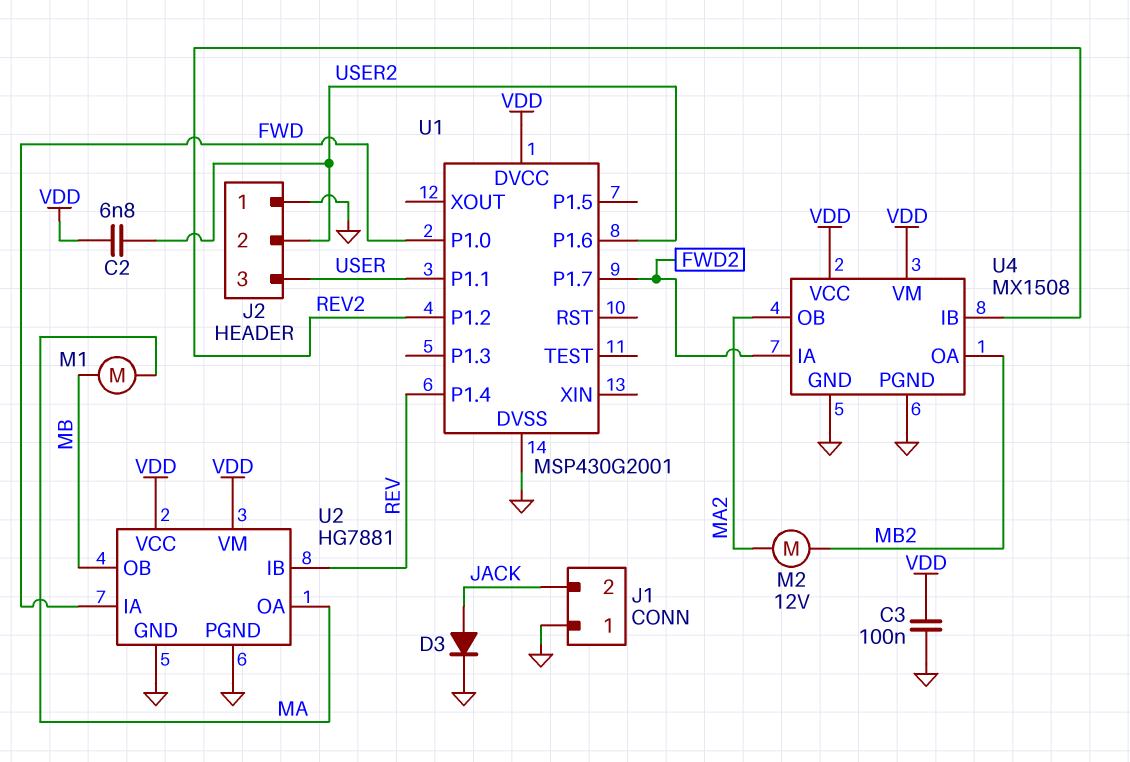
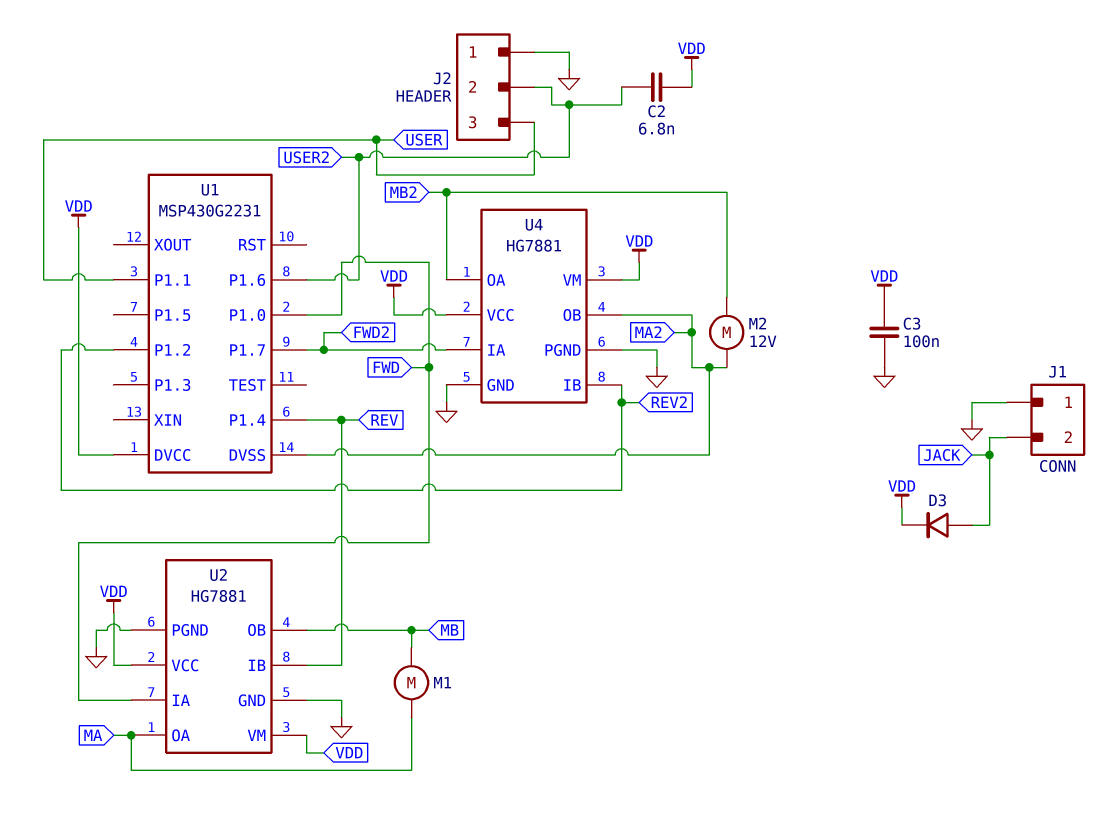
D3: diode (A JACK, K GND) -> diode (A JACK, K VDD)
U1: MSP430G2001 -> MSP430G2231
U1 pin DVSS: GND -> MA2
U4: MX1508 -> HG7881

